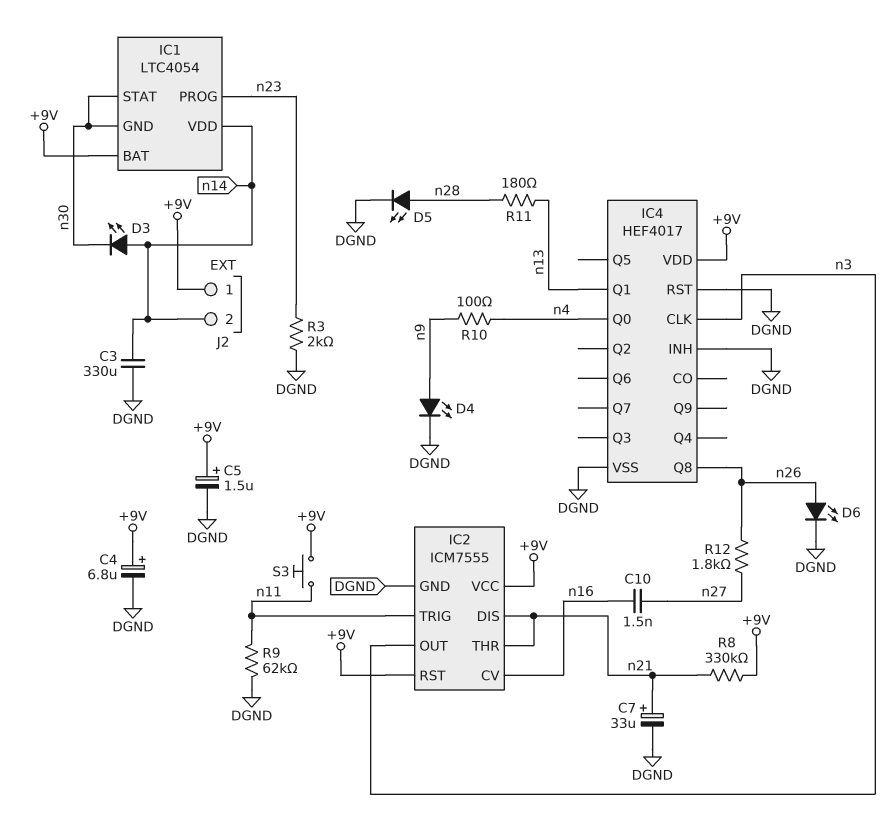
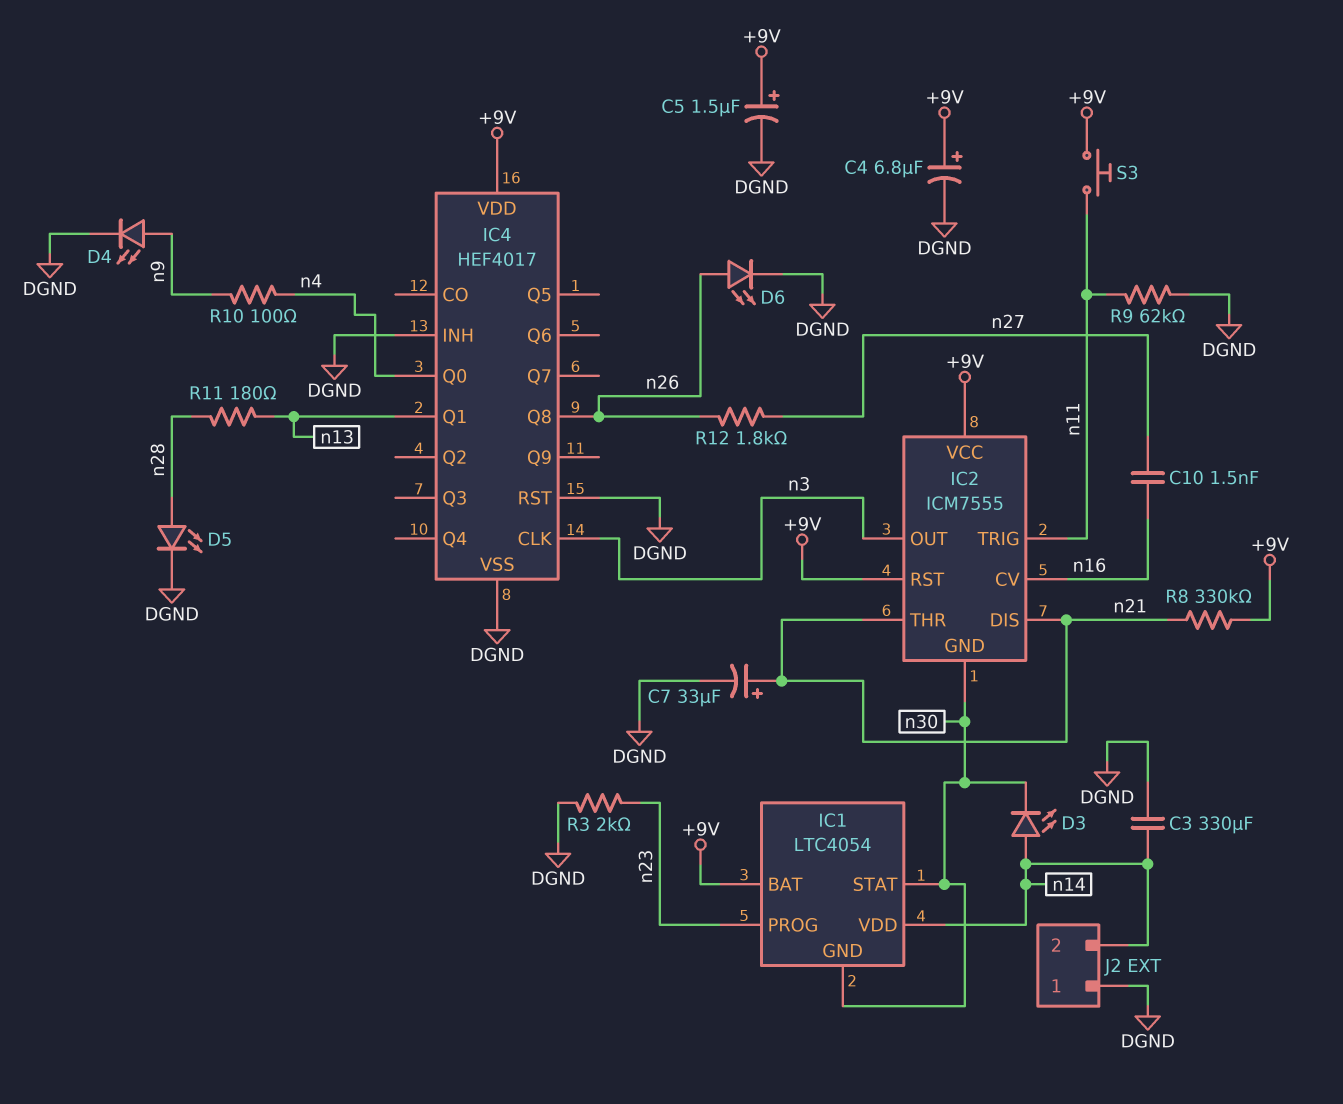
IC2 pin GND: DGND -> n30
J2 pin 1: +9V -> DGND

